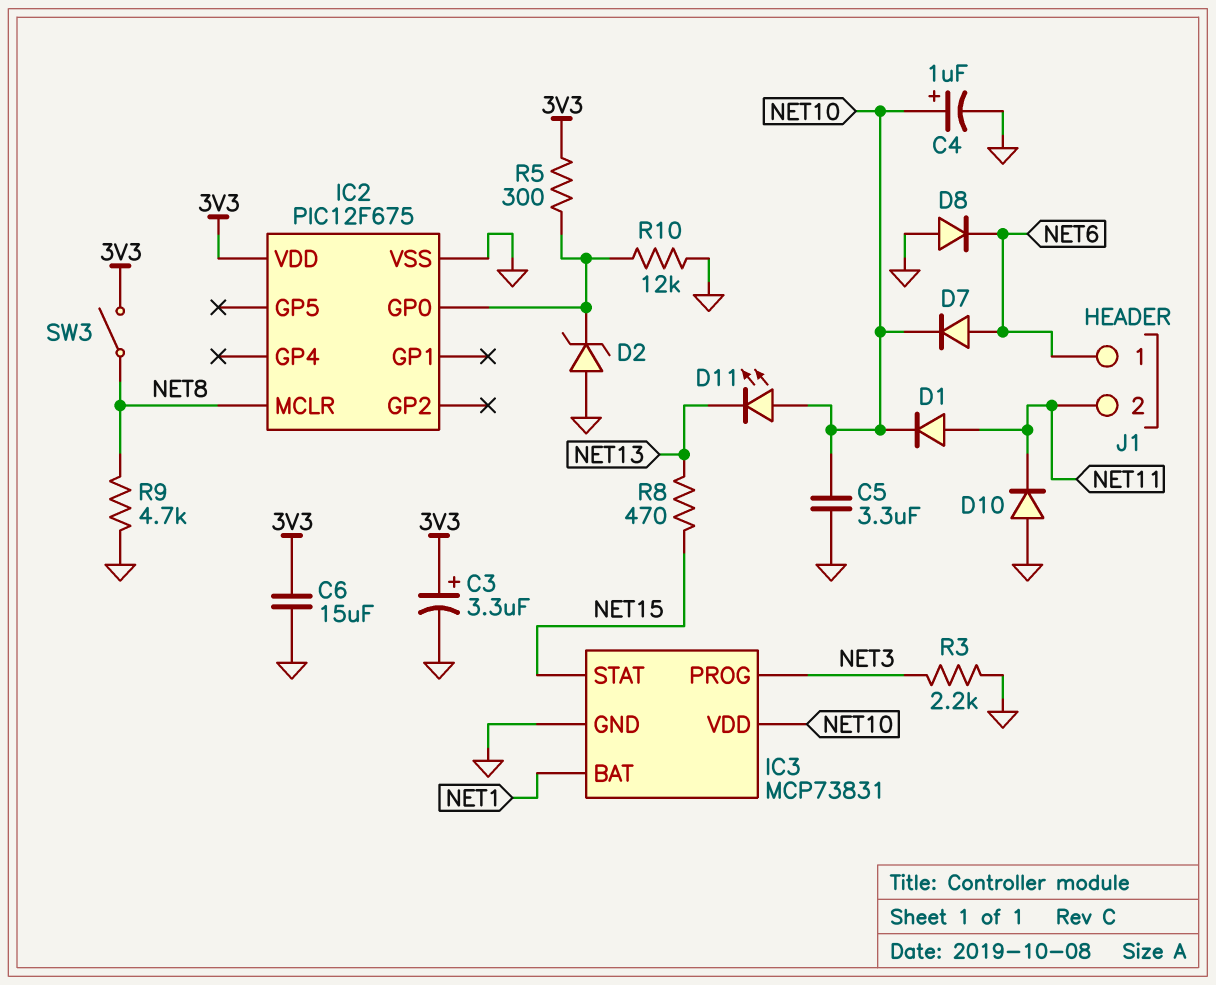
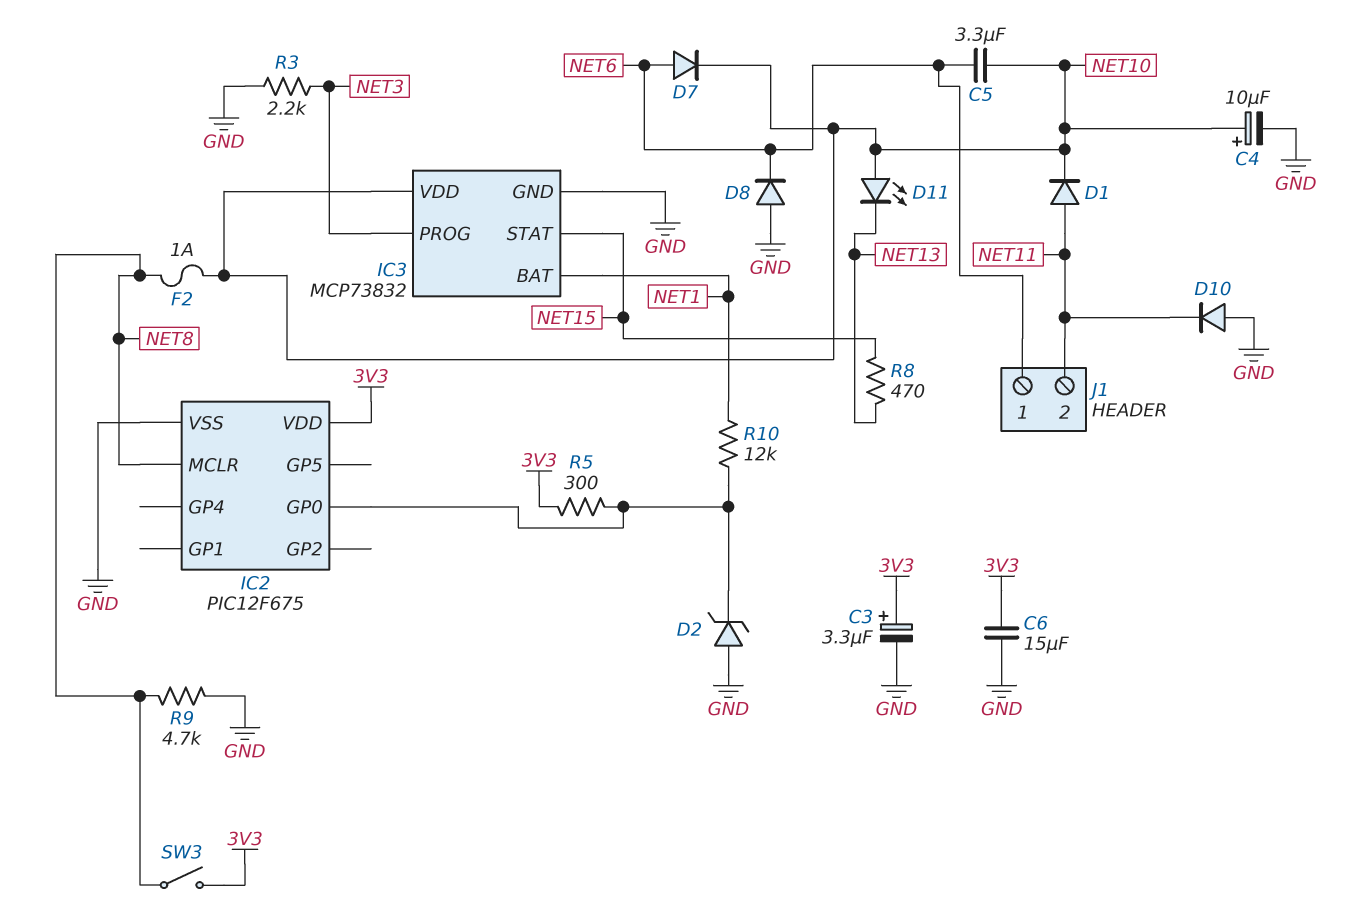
C4: 1uF (plus NET10, minus GND) -> 10uF (plus NET10, minus GND)
C5: 3.3uF (GND, NET10) -> 3.3uF (NET6, NET10)
F2: none -> 1A (NET8, NET10)
IC3: MCP73831 -> MCP73832
R10: 12k (GND, IC2/GP0) -> 12k (IC2/GP0, NET1)

